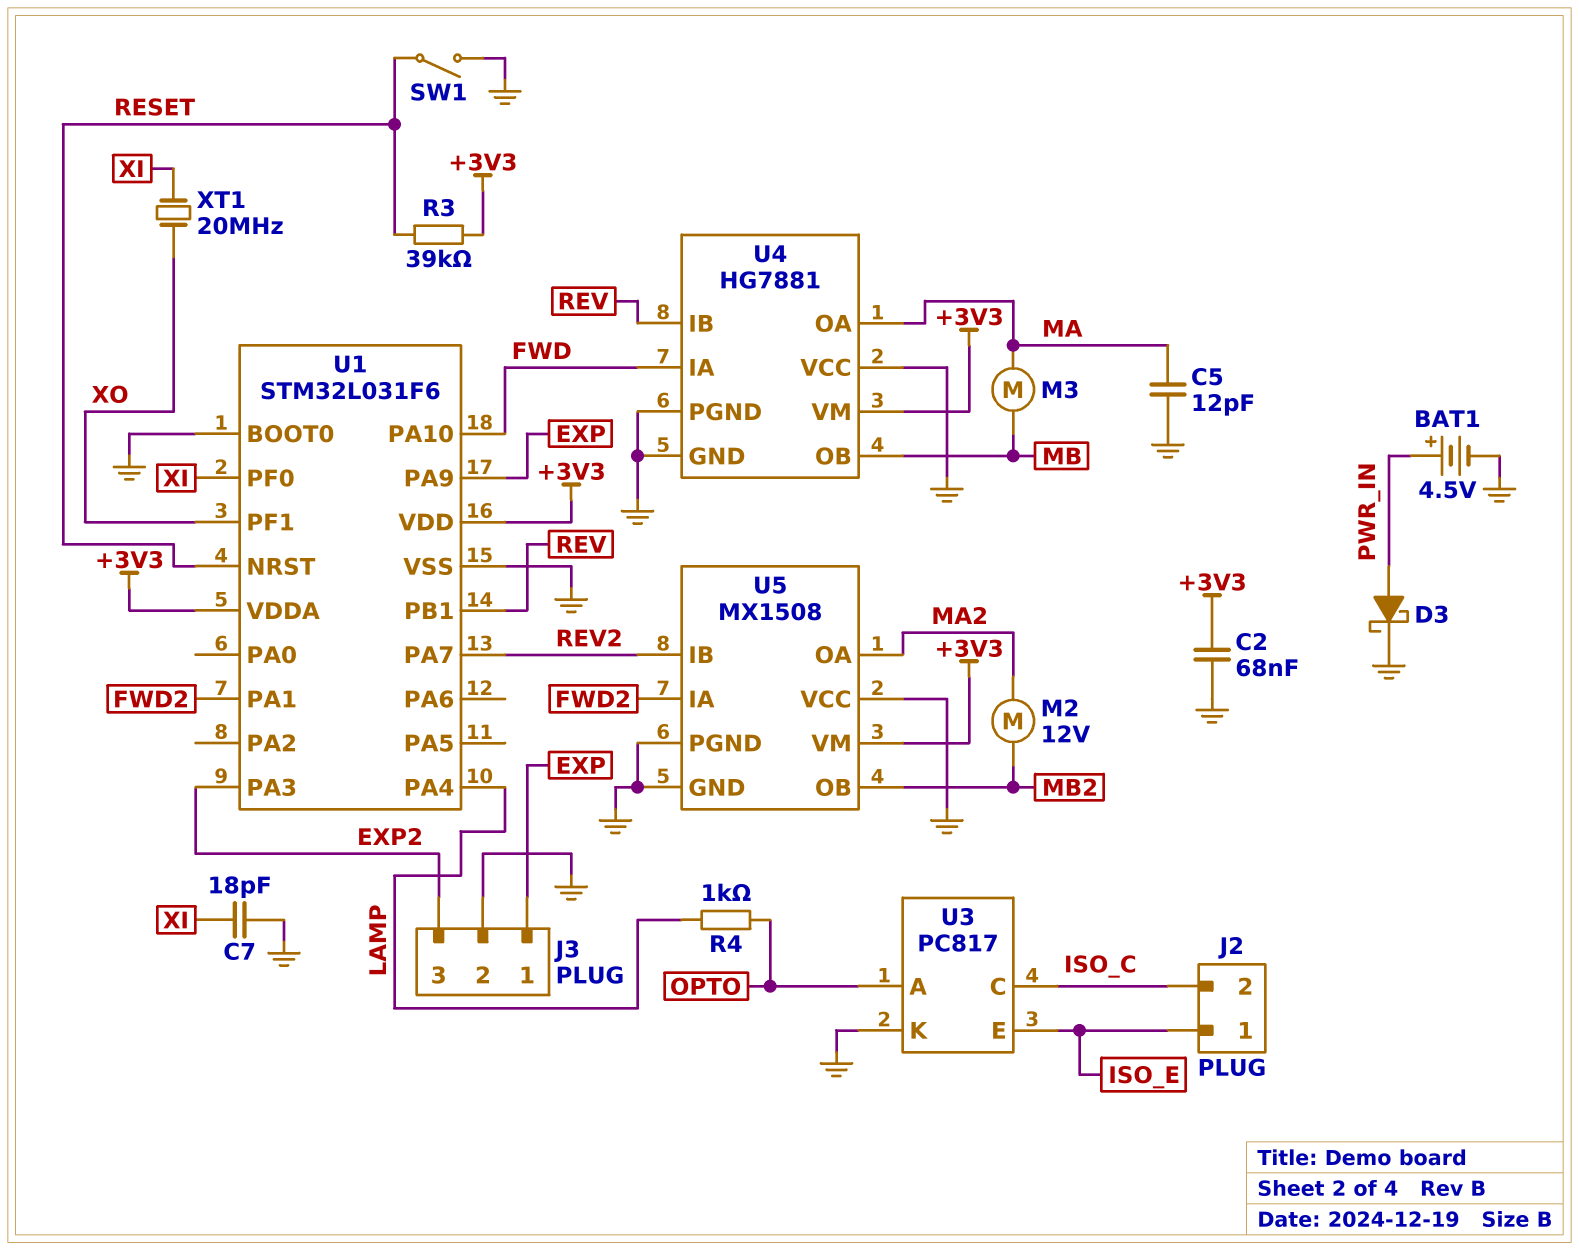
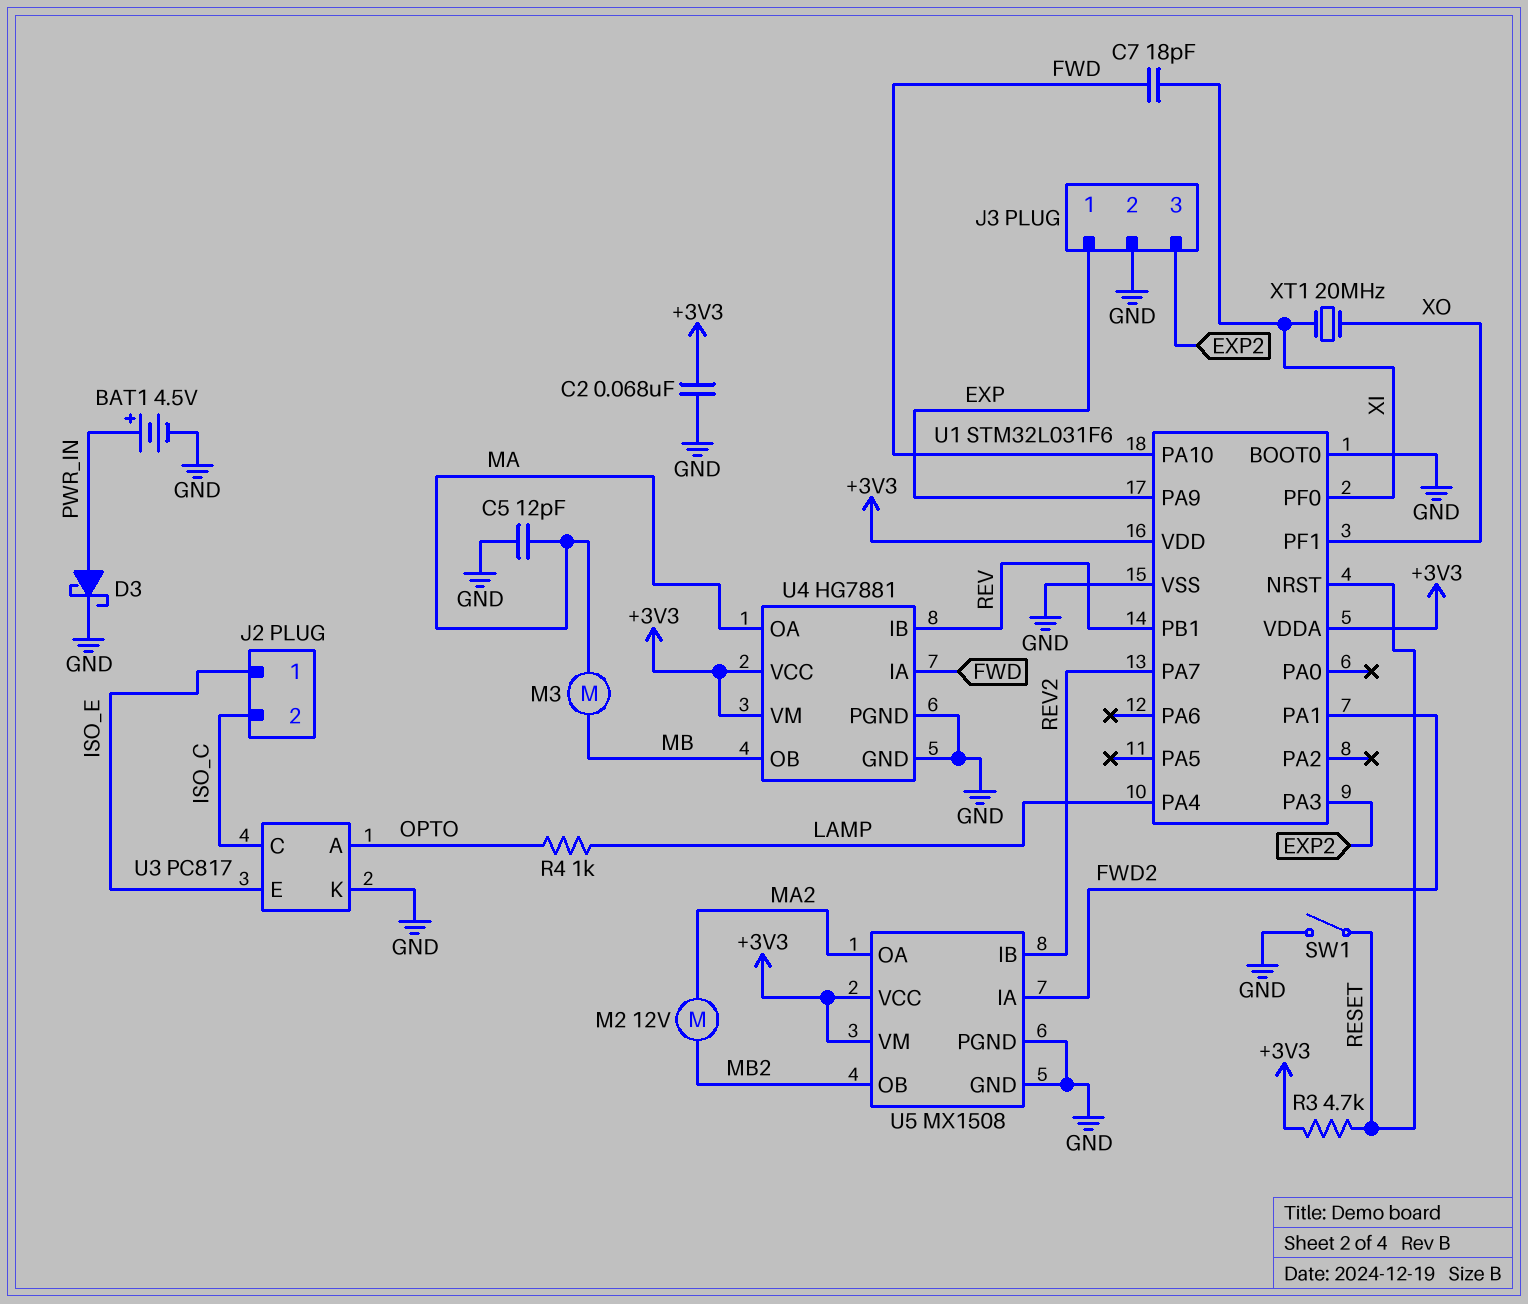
C7: 18pF (GND, XI) -> 18pF (FWD, XI)
R3: 39k (+3V3, RESET) -> 4.7k (+3V3, RESET)
U4 pin VCC: GND -> +3V3
U5 pin VCC: GND -> +3V3

